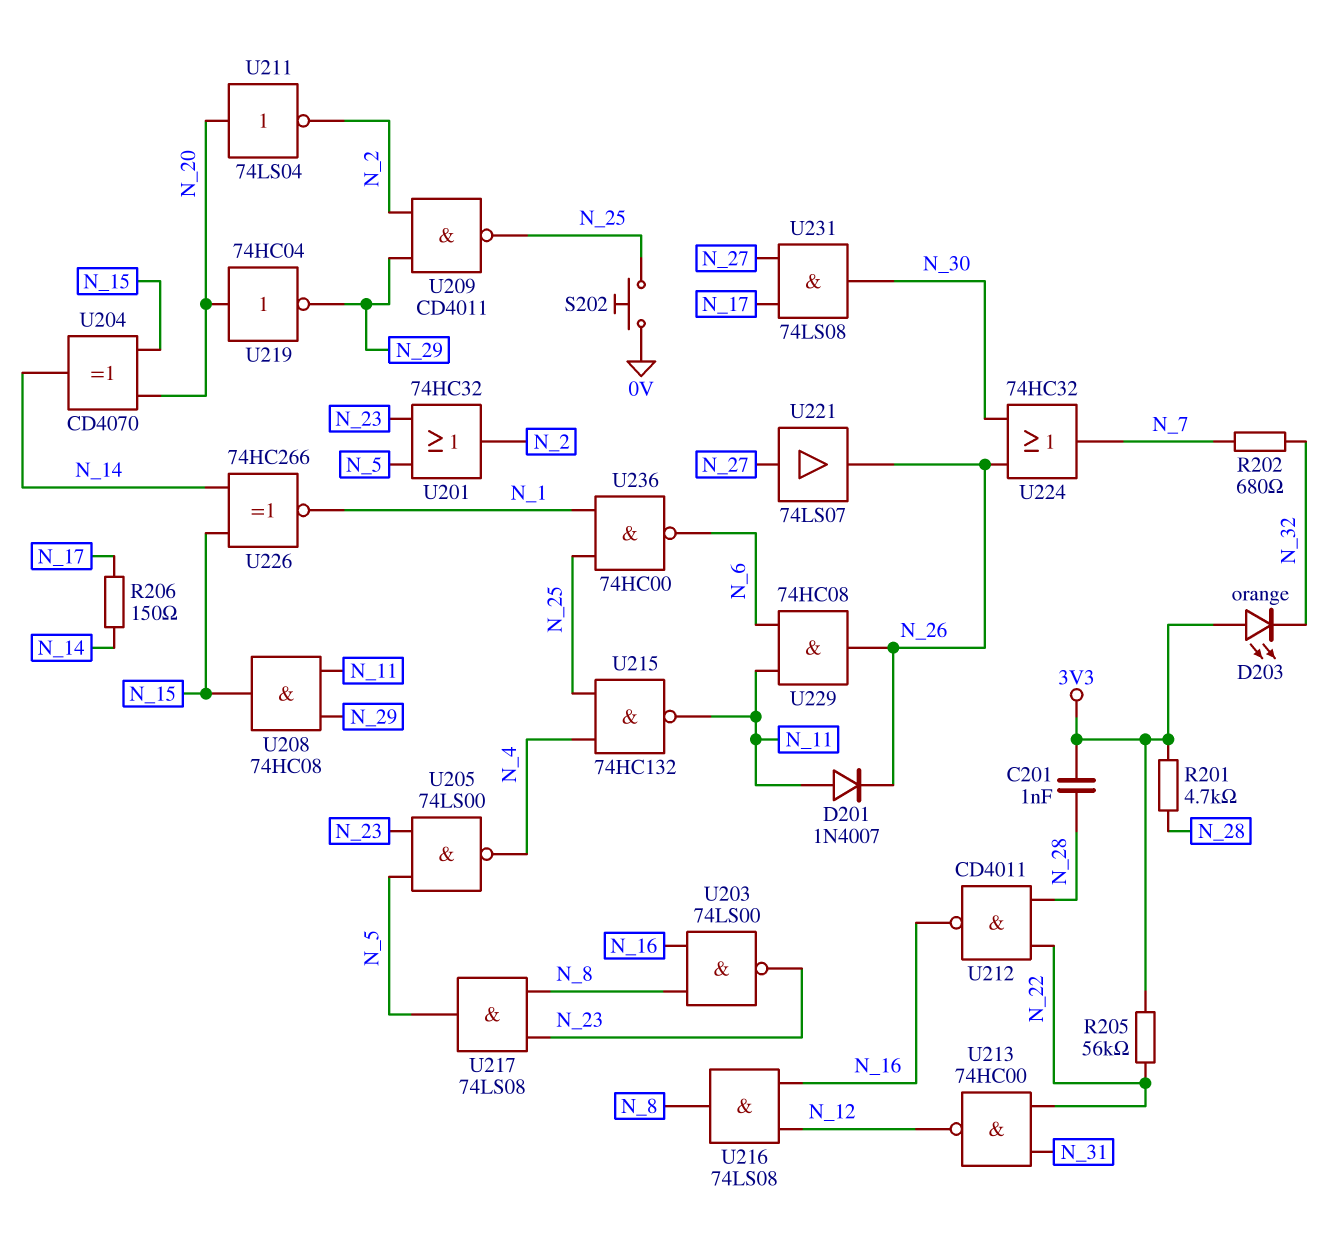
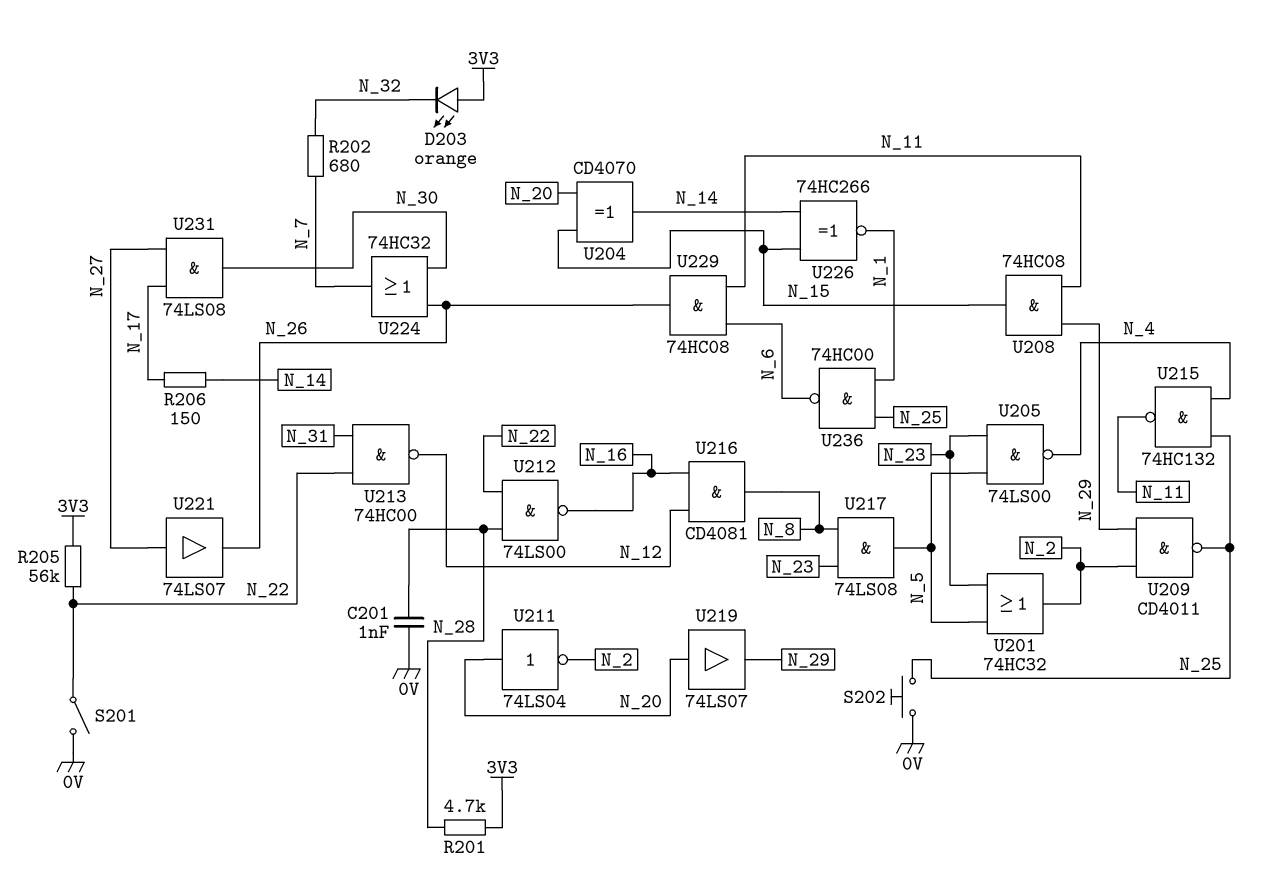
C201: 1nF (3V3, N_28) -> 1nF (0V, N_28)
D201: diode 1N4007 (A N_11, K N_26) -> none
S201: none -> switch (0V, N_22)
U203: NAND 74LS00 (in N_8, in N_16, out N_23) -> none
U212: NAND CD4011 (in N_22, in N_28, out N_16) -> NAND 74LS00 (in N_22, in N_28, out N_16)
U216: AND 74LS08 (in N_12, in N_16, out N_8) -> AND CD4081 (in N_12, in N_16, out N_8)
U219: NOT 74HC04 (in N_20, out N_29) -> buffer 74LS07 (in N_20, out N_29)

